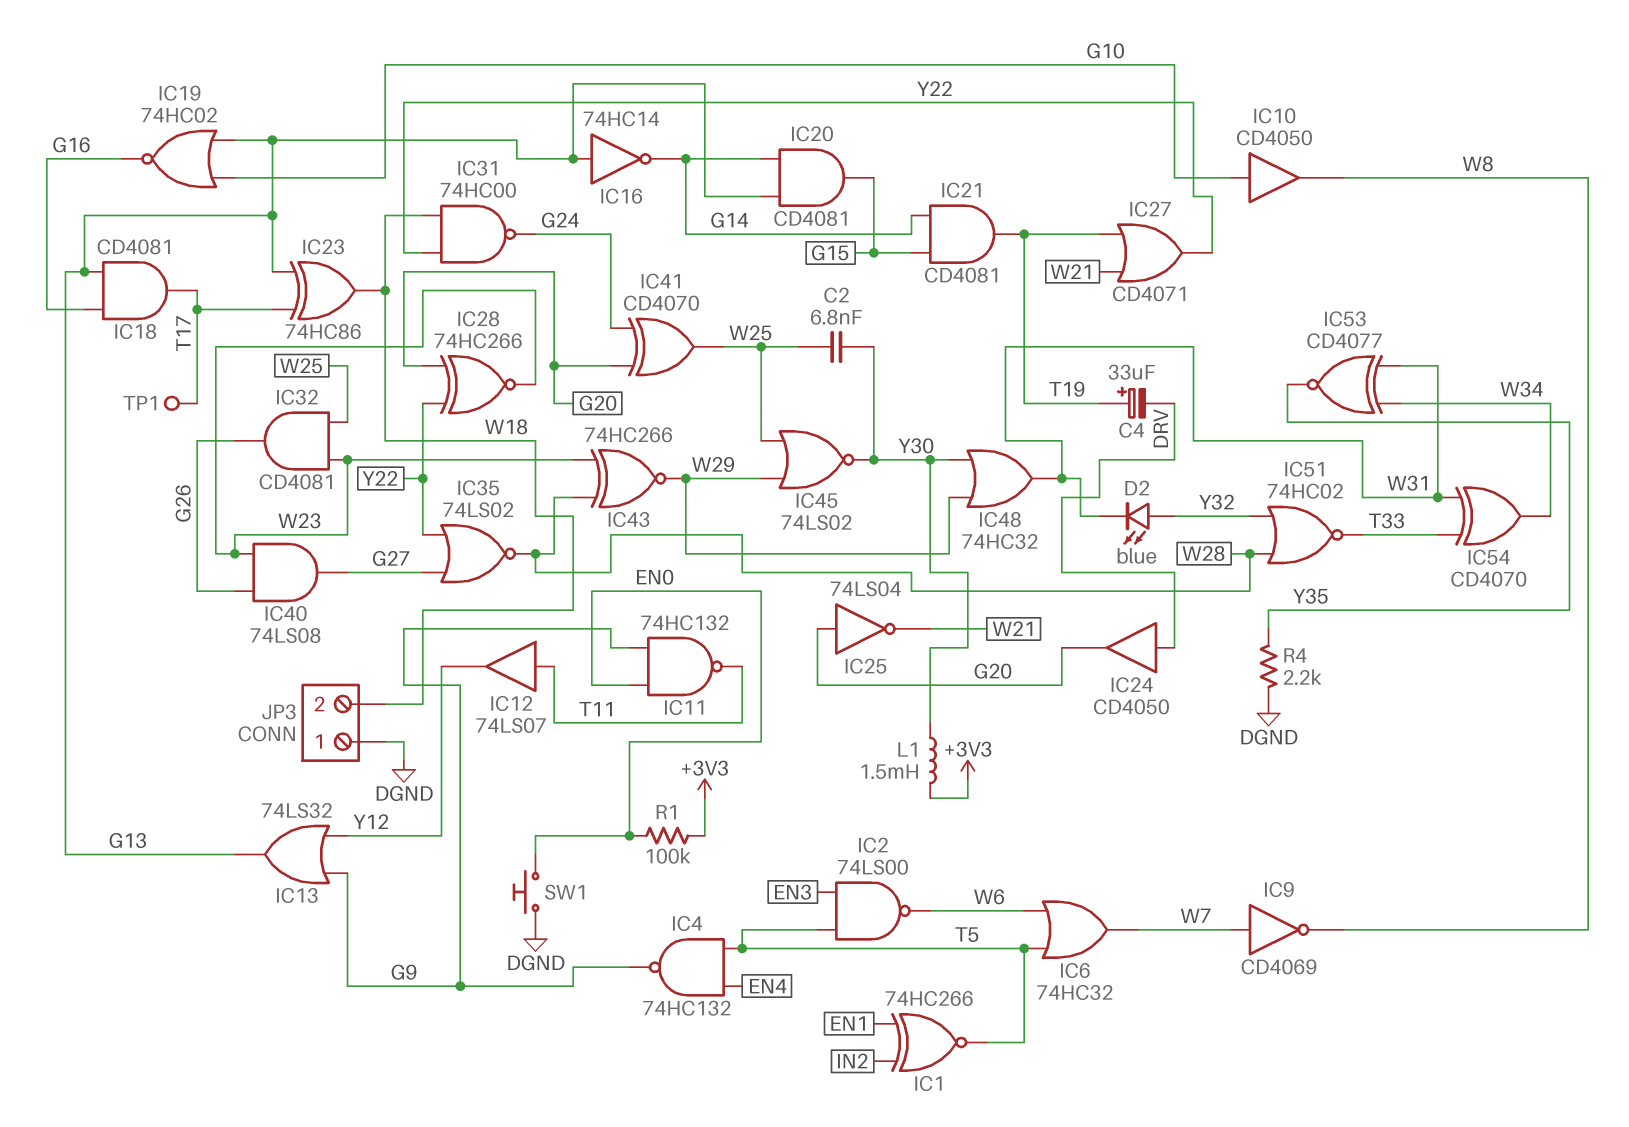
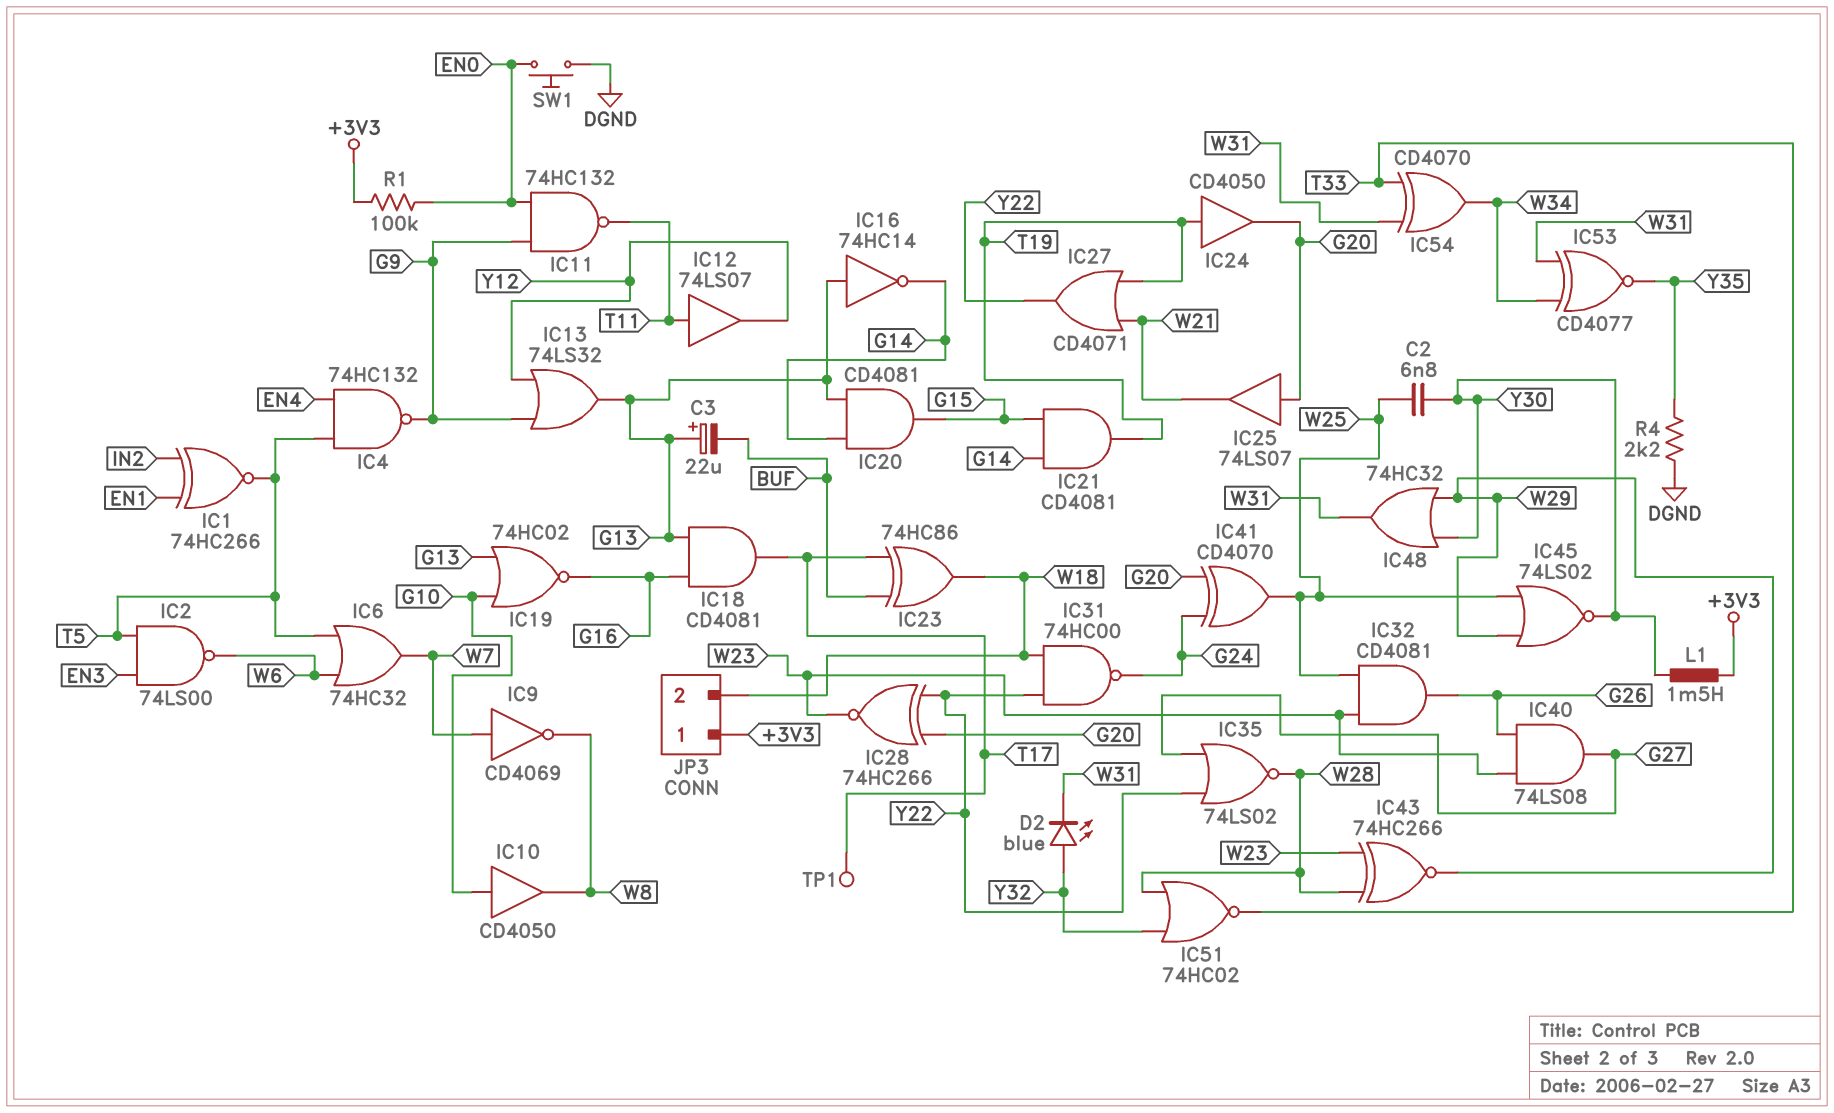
C3: none -> 22uF (plus G13, minus BUF)
C4: 33uF (plus T19, minus DRV) -> none
IC23: XOR 74HC86 (in G13, in T17, out W18) -> XOR 74HC86 (in BUF, in T17, out W18)
IC24: buffer CD4050 (in DRV, out G20) -> buffer CD4050 (in T19, out G20)
IC25: NOT 74LS04 (in G20, out W21) -> buffer 74LS07 (in G20, out W21)
JP3 pin 1: DGND -> +3V3

